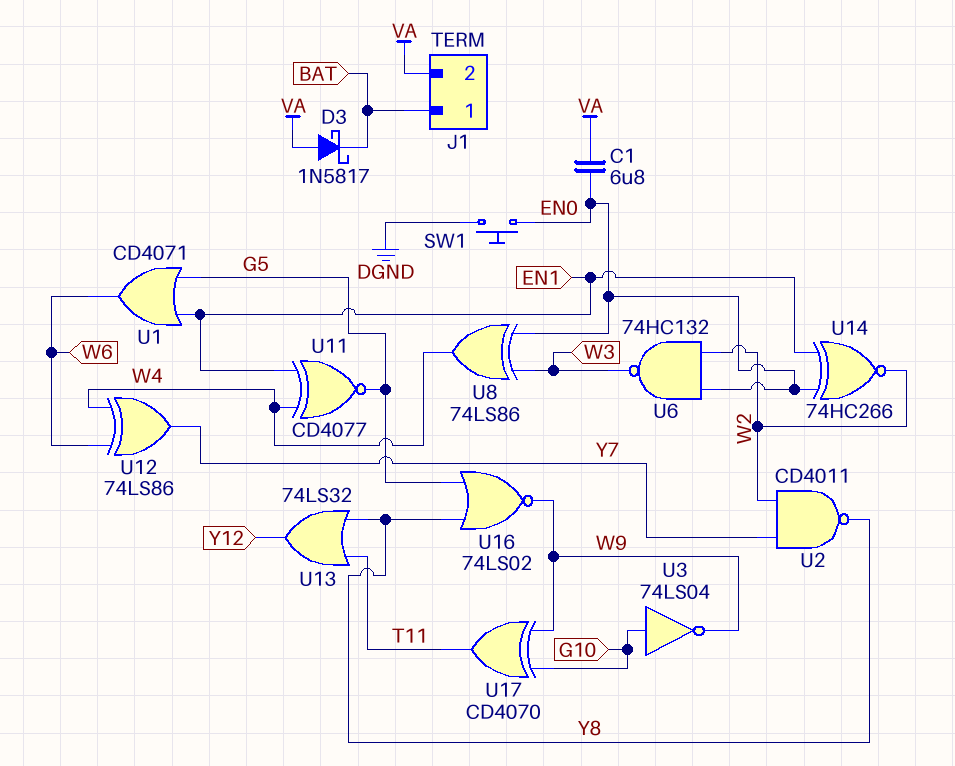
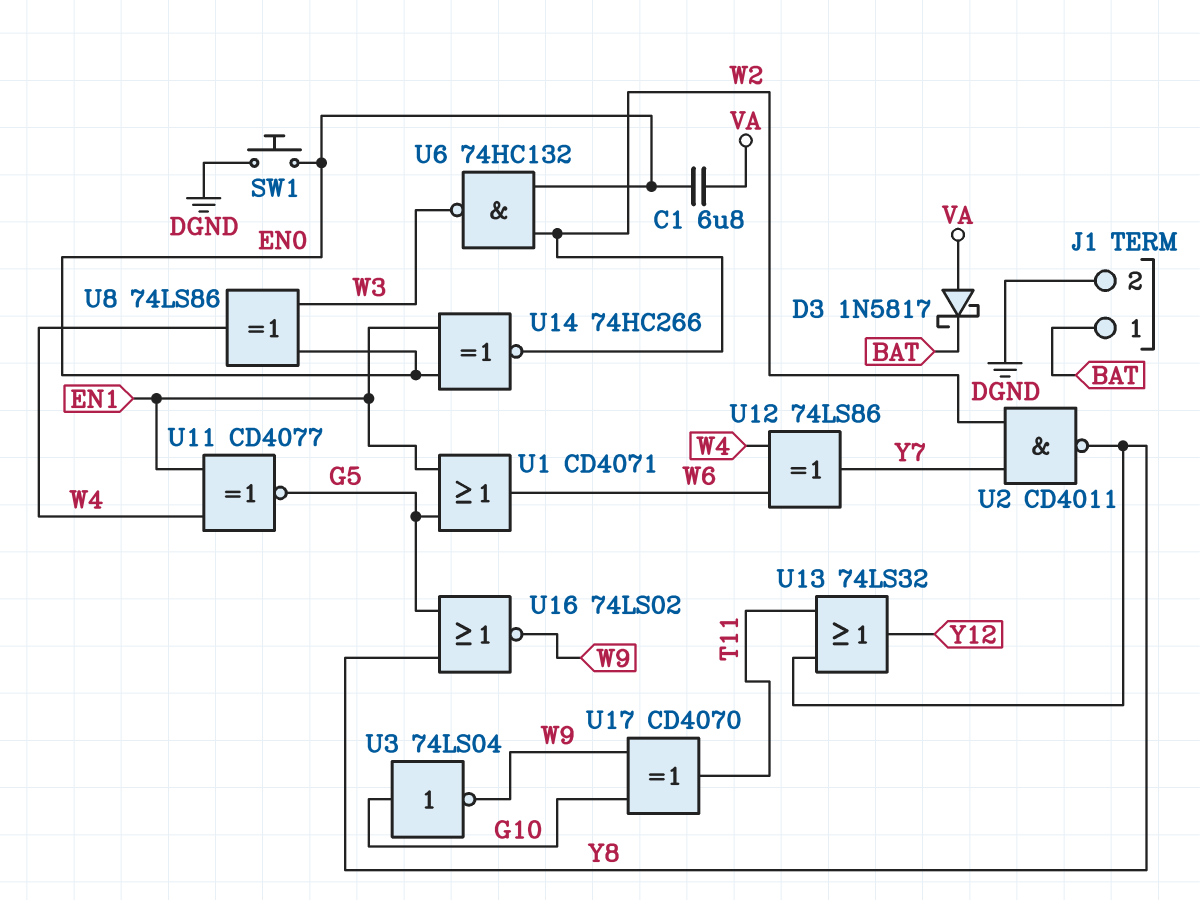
J1 pin 2: VA -> DGND

